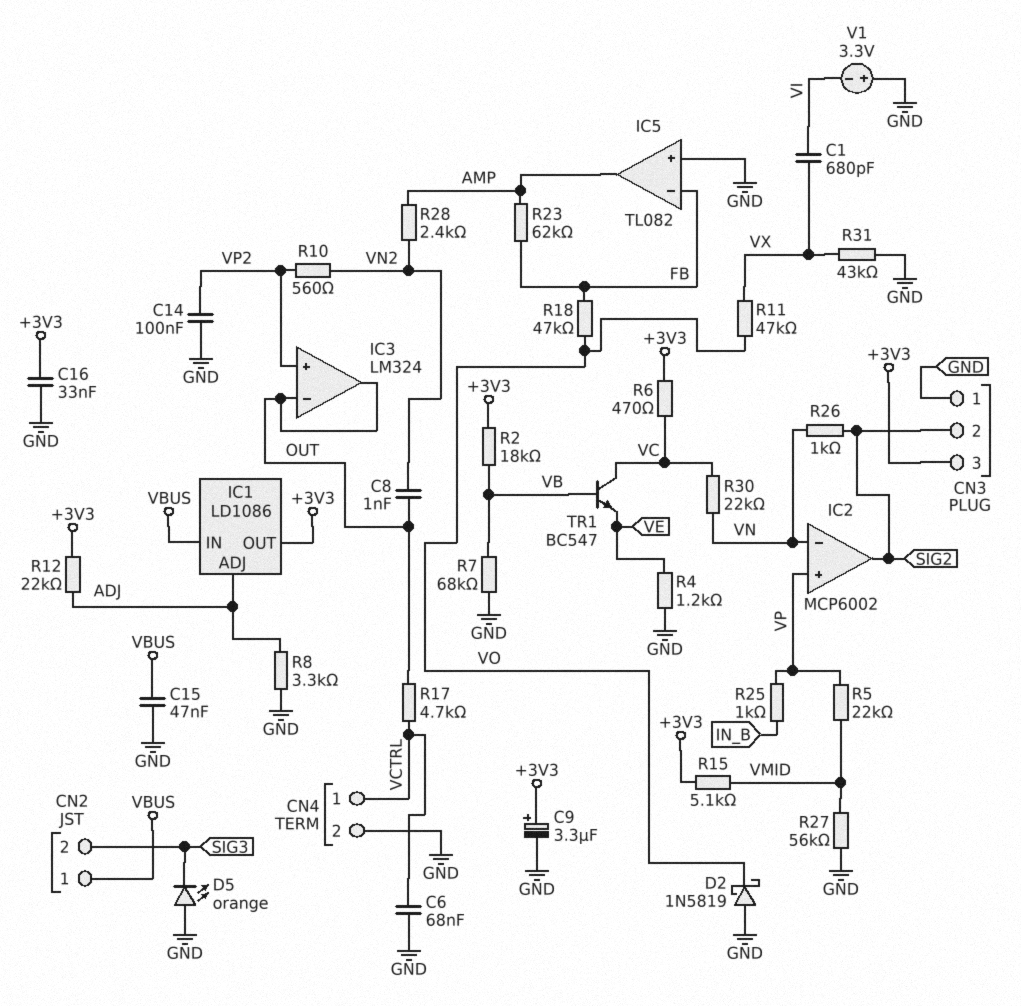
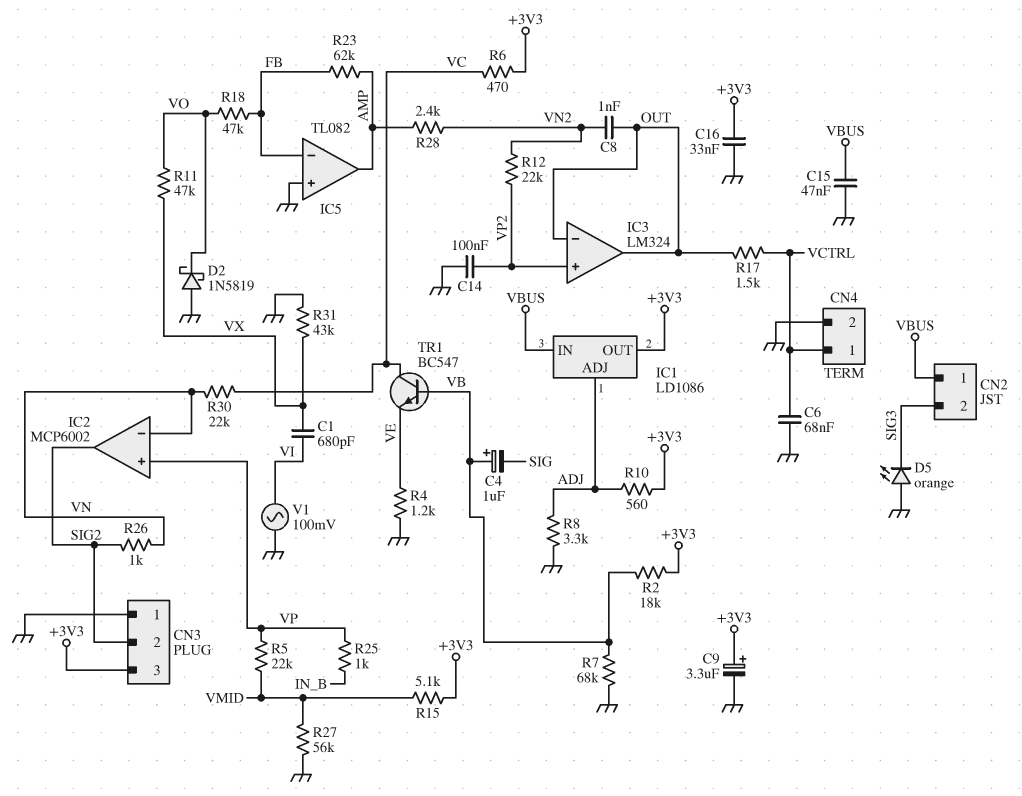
C4: none -> 1uF (plus VB, minus SIG)
R10: 560 (VN2, VP2) -> 560 (+3V3, ADJ)
R12: 22k (+3V3, ADJ) -> 22k (VN2, VP2)
R17: 4.7k (OUT, VCTRL) -> 1.5k (OUT, VCTRL)
V1: 3.3V (plus GND, minus VI) -> AC 100mV (GND, VI)

